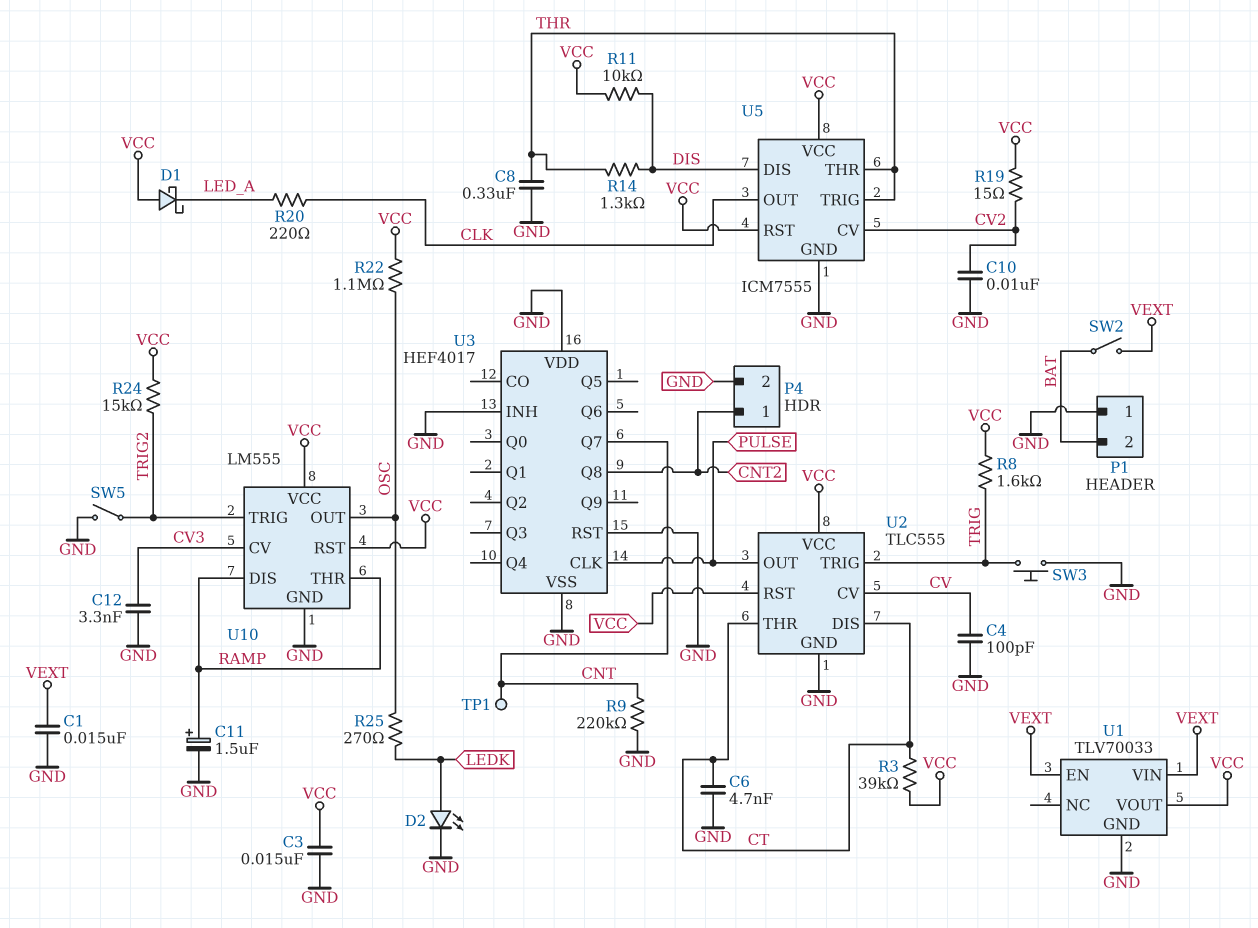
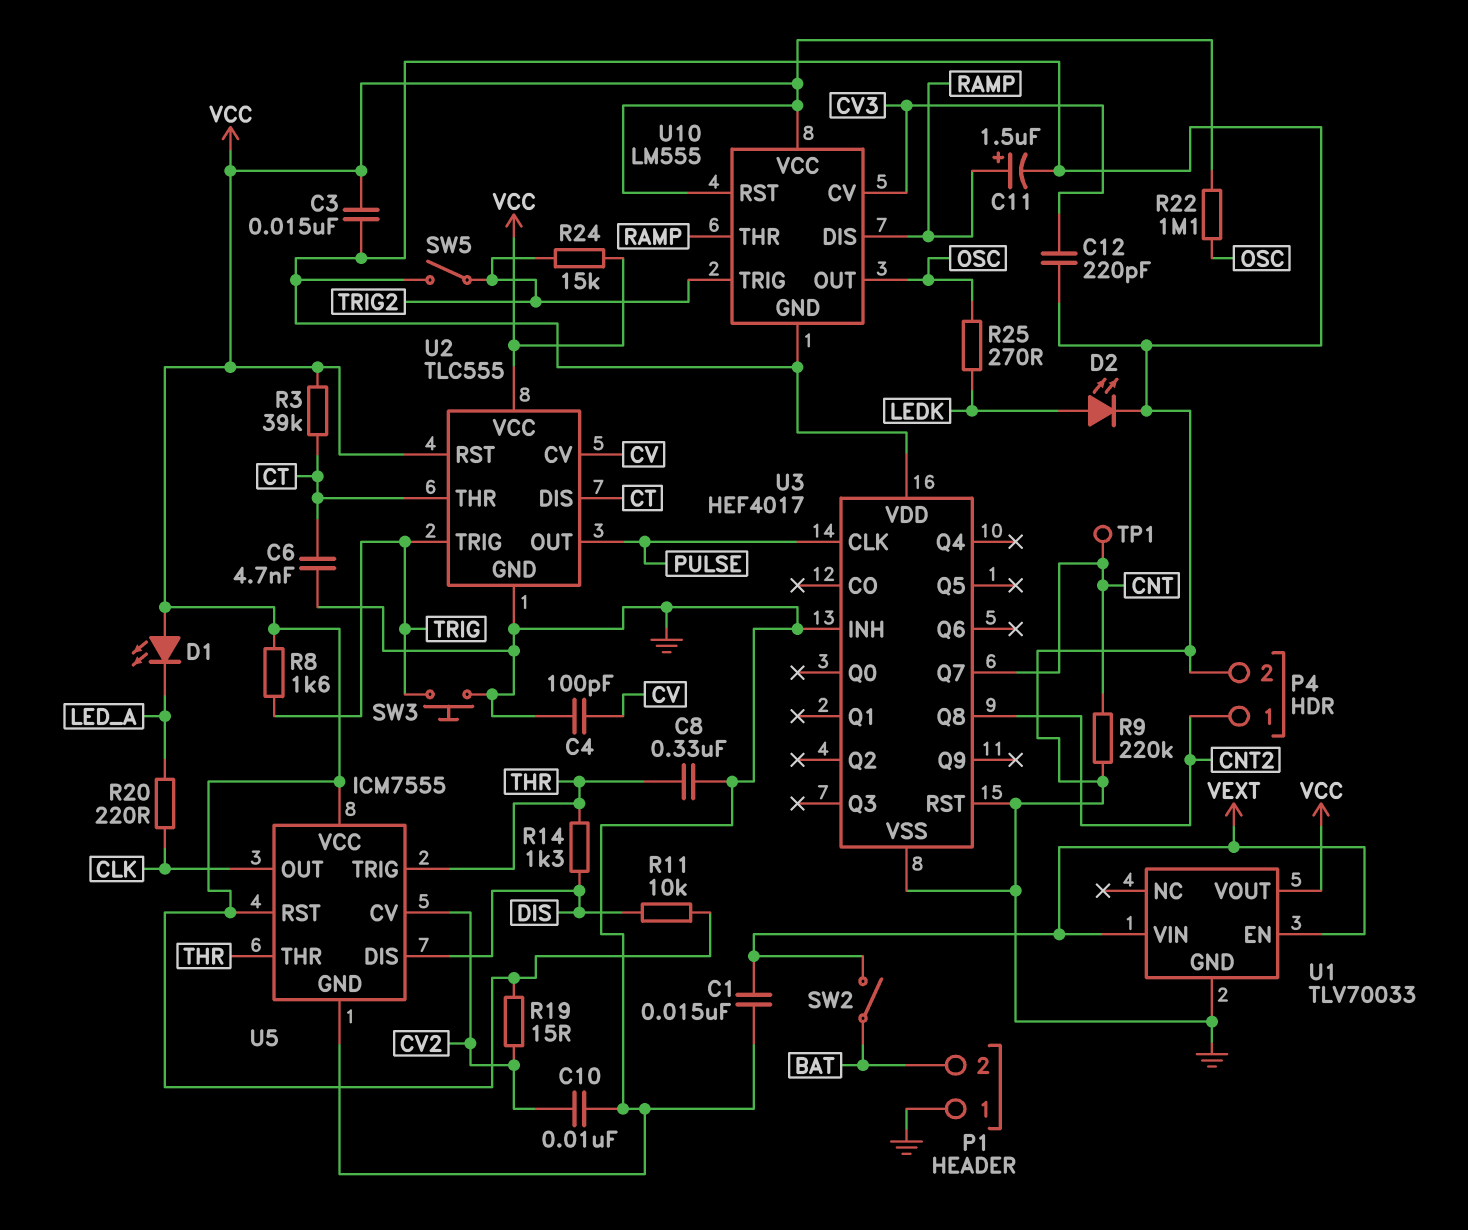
C12: 3.3nF (CV3, GND) -> 220pF (CV3, GND)
D1: schottky (A VCC, K LED_A) -> LED (A VCC, K LED_A)

